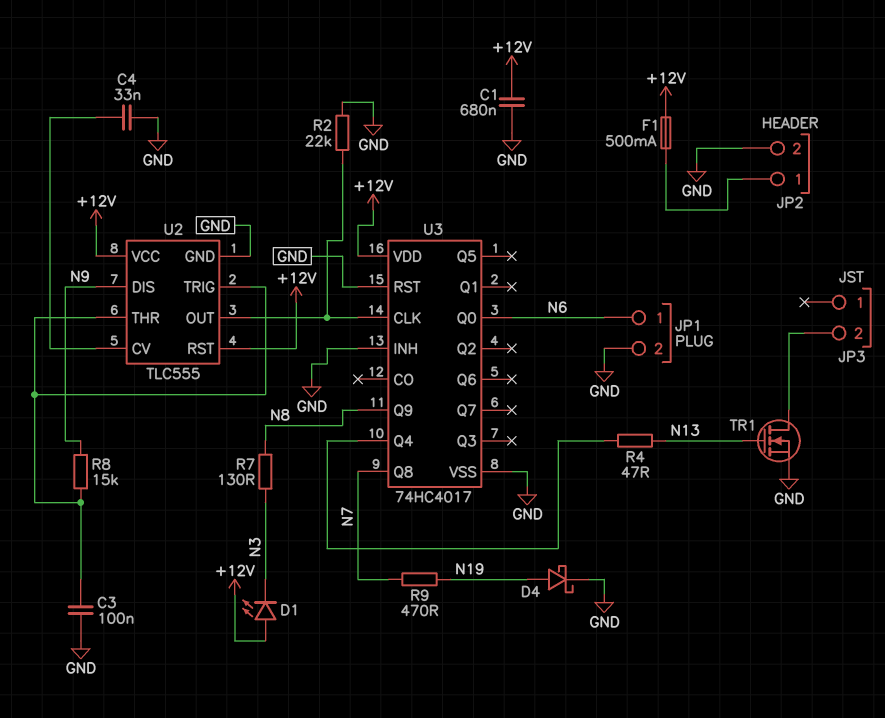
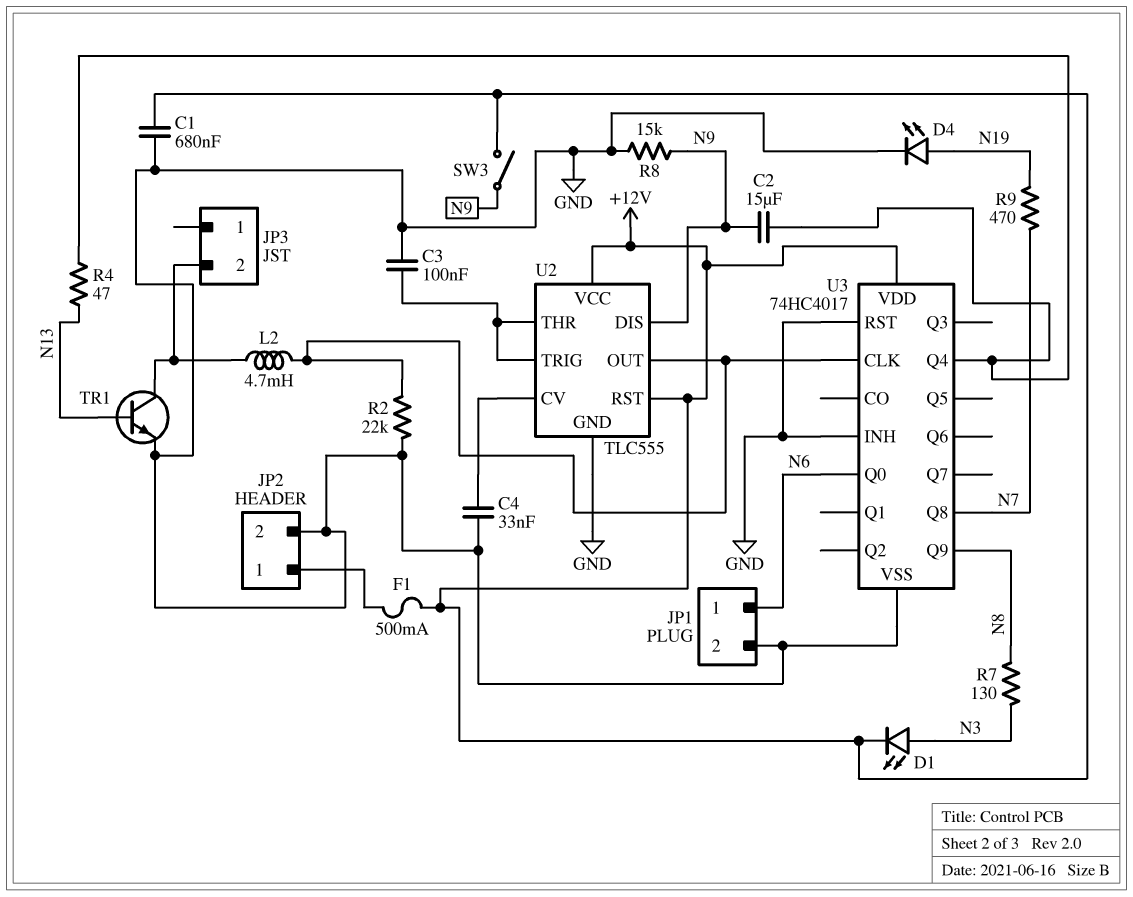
C2: none -> 15uF (N9, U3/Q4)
D1: LED (A +12V, K N3) -> LED (A N3, K +12V)
D4: schottky (A N19, K GND) -> LED (A N19, K GND)
L2: none -> 4.7mH (JP3/2, U2/OUT)
R8: 15k (N9, U2/THR) -> 15k (GND, N9)
SW3: none -> switch (+12V, N9)
TR1: NMOS (G N13, D JP3/2, S GND) -> NPN (B N13, C JP3/2, E GND)

